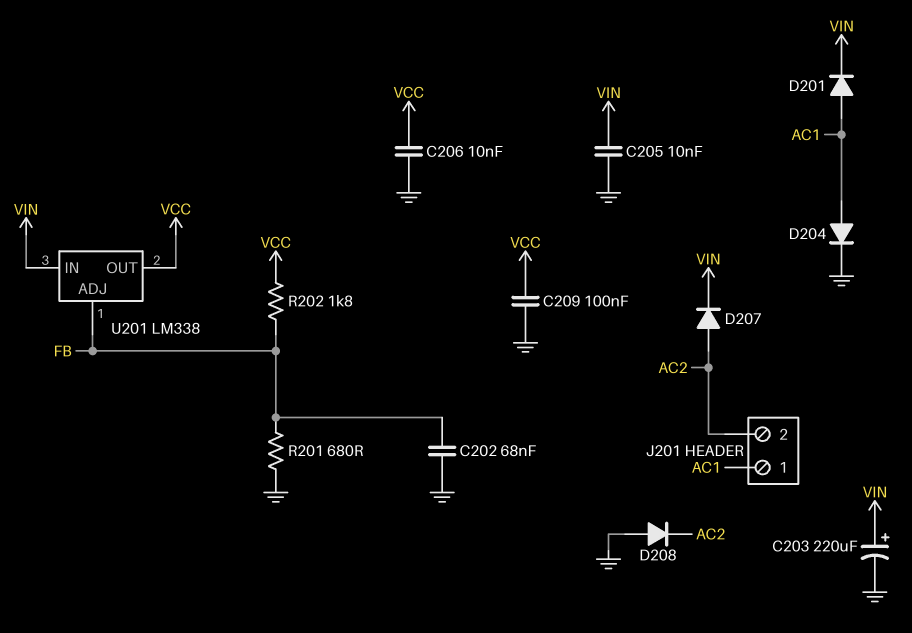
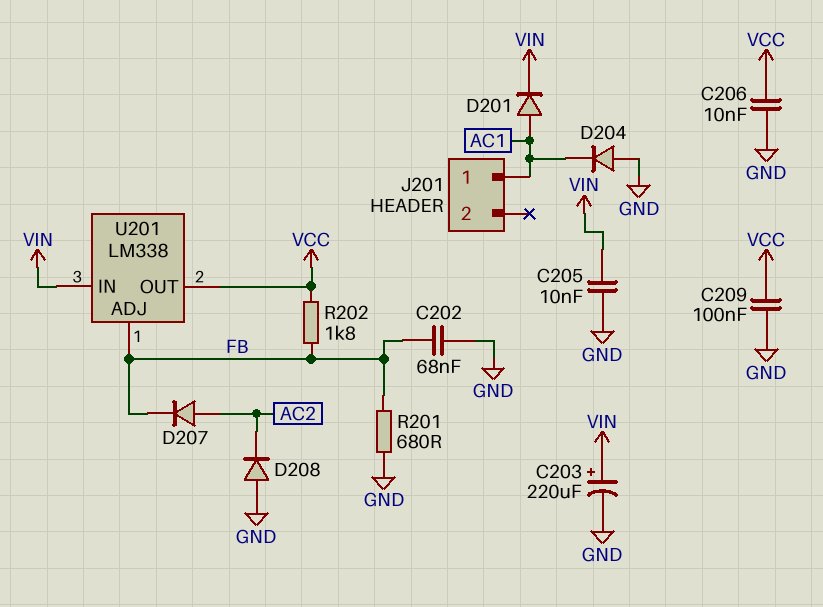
D204: diode (A AC1, K GND) -> diode (A GND, K AC1)
D207: diode (A AC2, K VIN) -> diode (A AC2, K FB)
J201 pin 2: AC2 -> none

